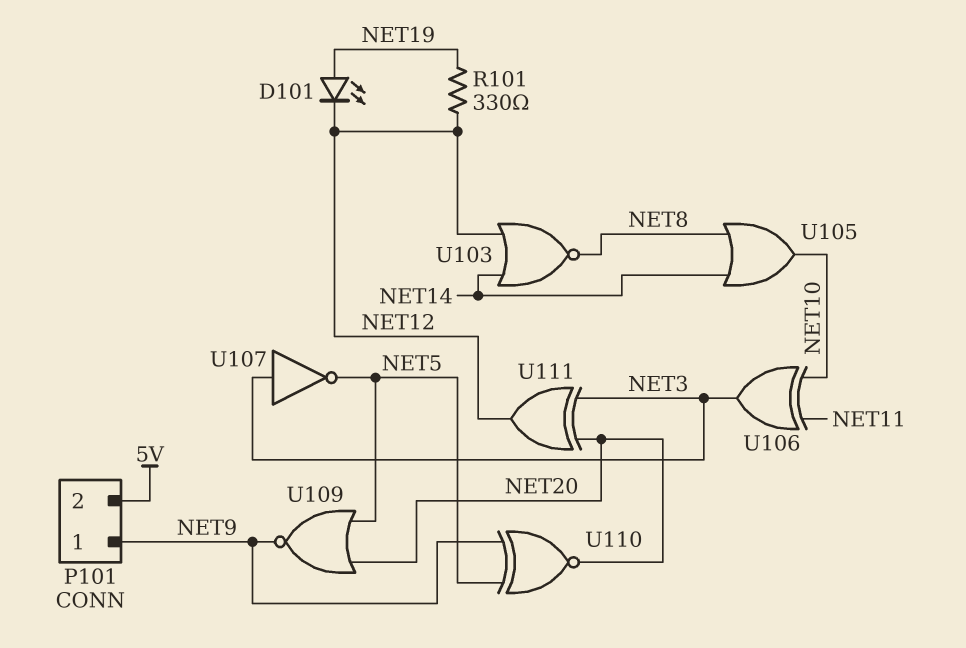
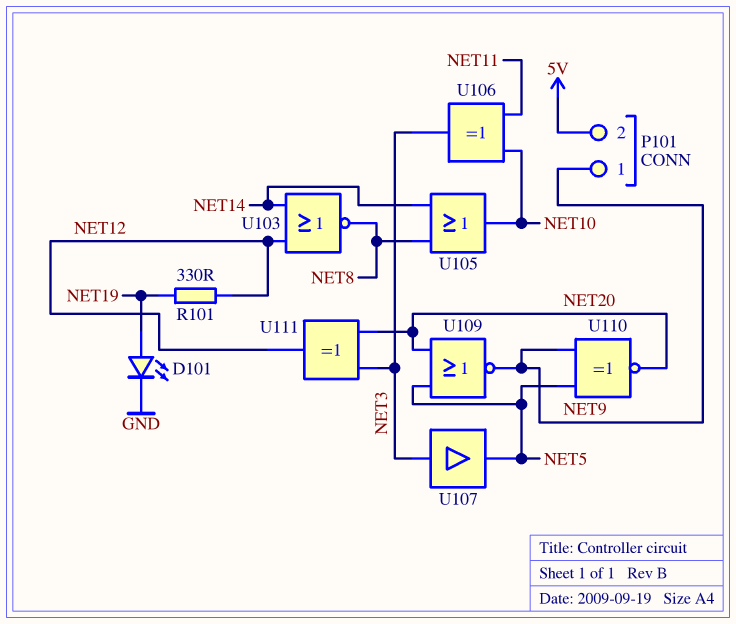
D101: LED (A NET19, K NET12) -> LED (A NET19, K GND)
U107: NOT (in NET3, out NET5) -> buffer (in NET3, out NET5)

